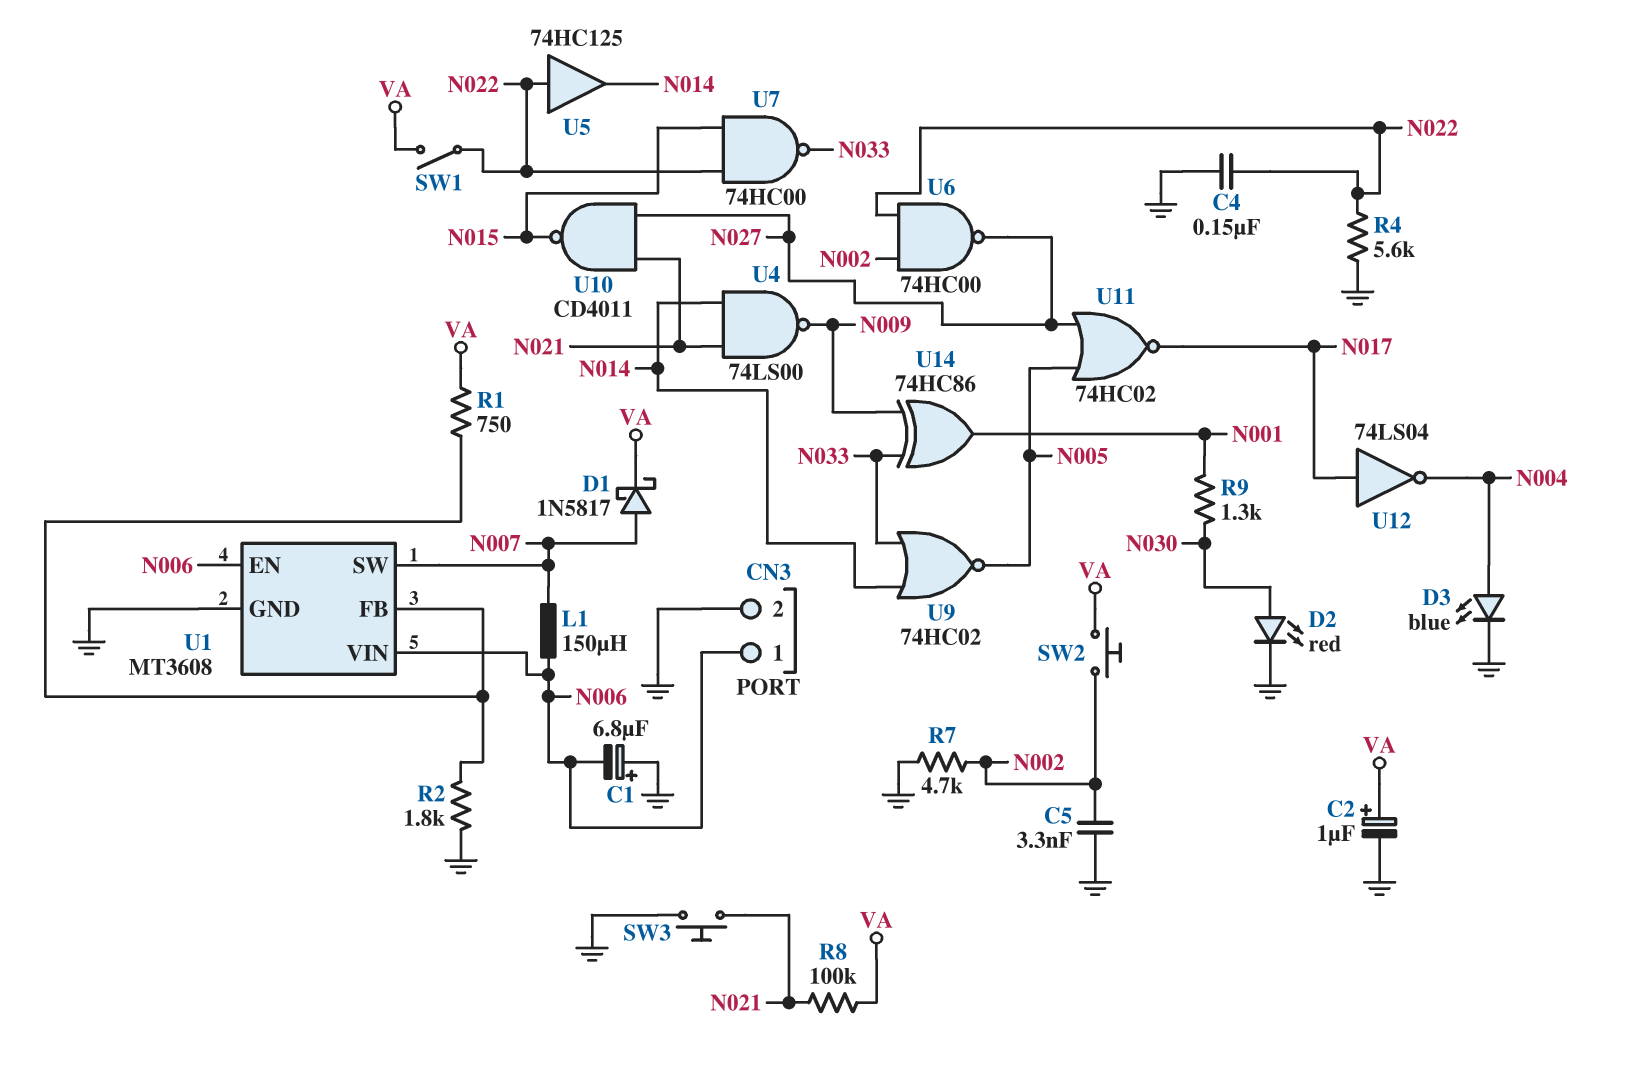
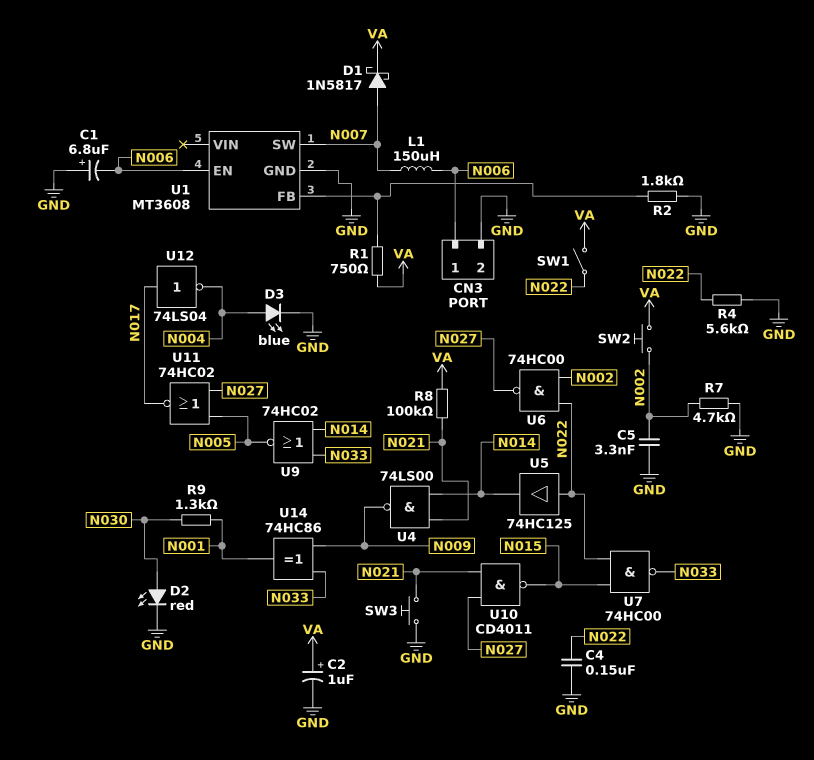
U1 pin VIN: N006 -> none

